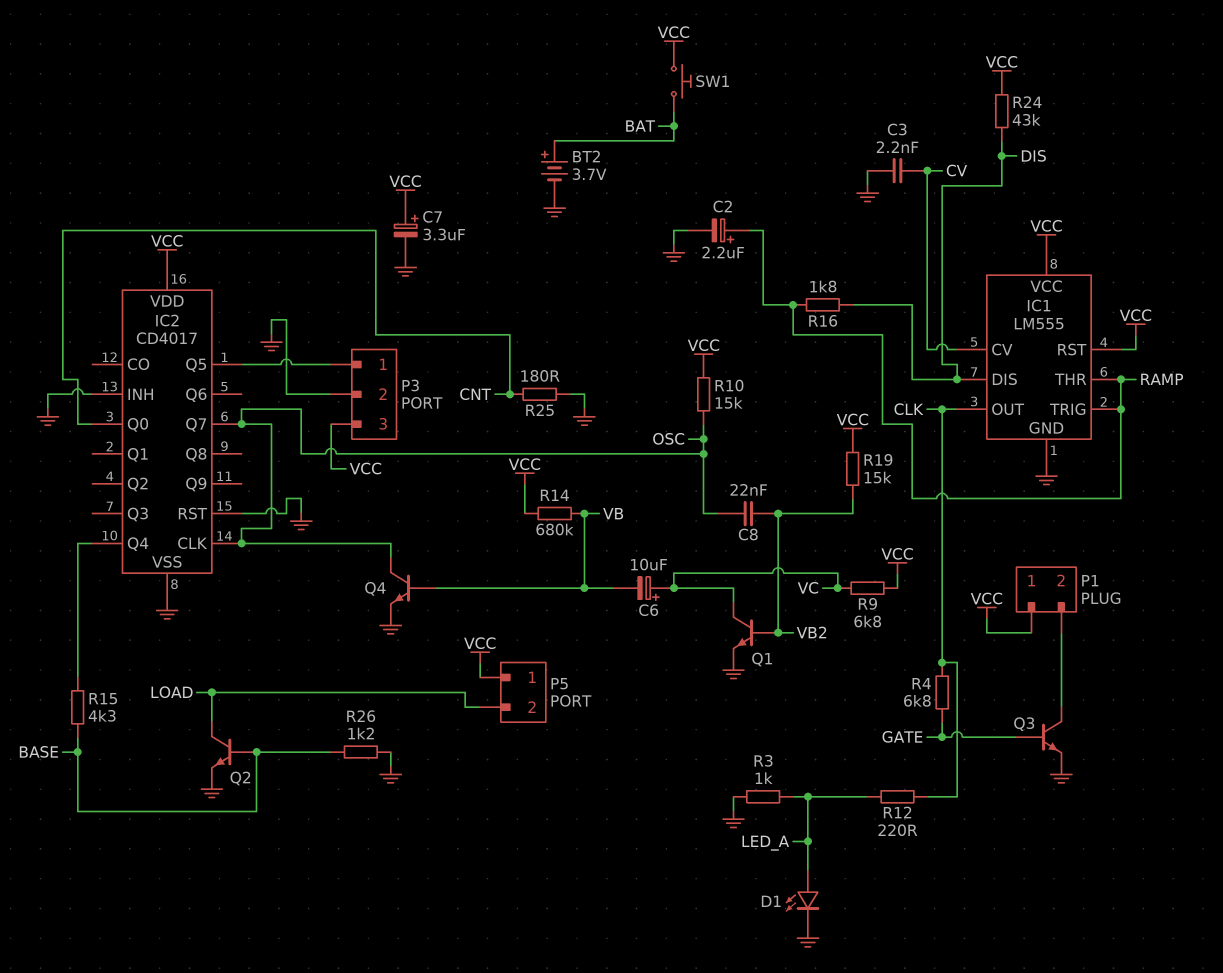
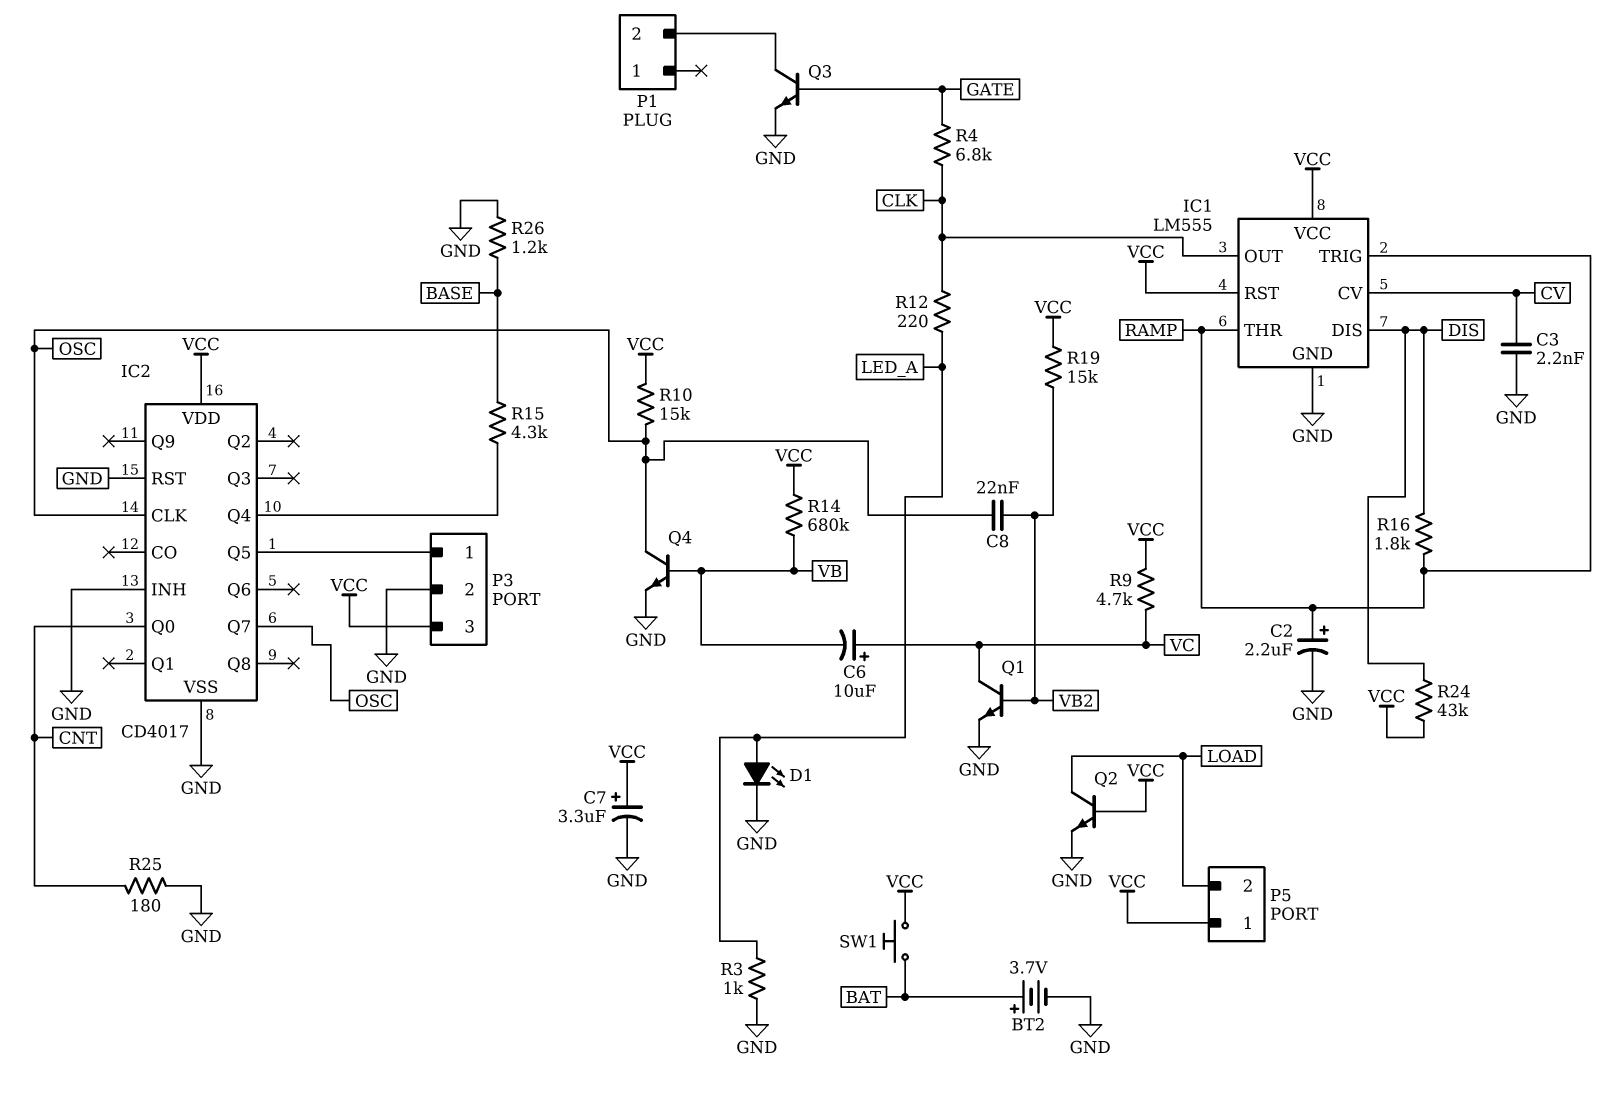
P1 pin 1: VCC -> none
Q2: NPN (B BASE, C LOAD, E GND) -> NPN (B VCC, C LOAD, E GND)
R9: 6.8k (VC, VCC) -> 4.7k (VC, VCC)

